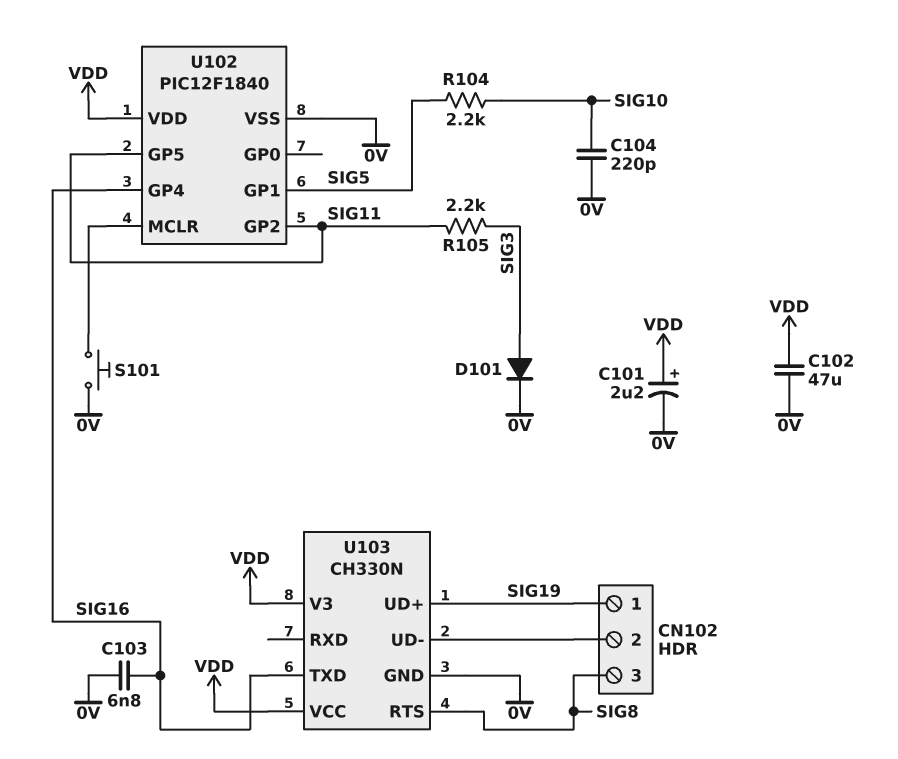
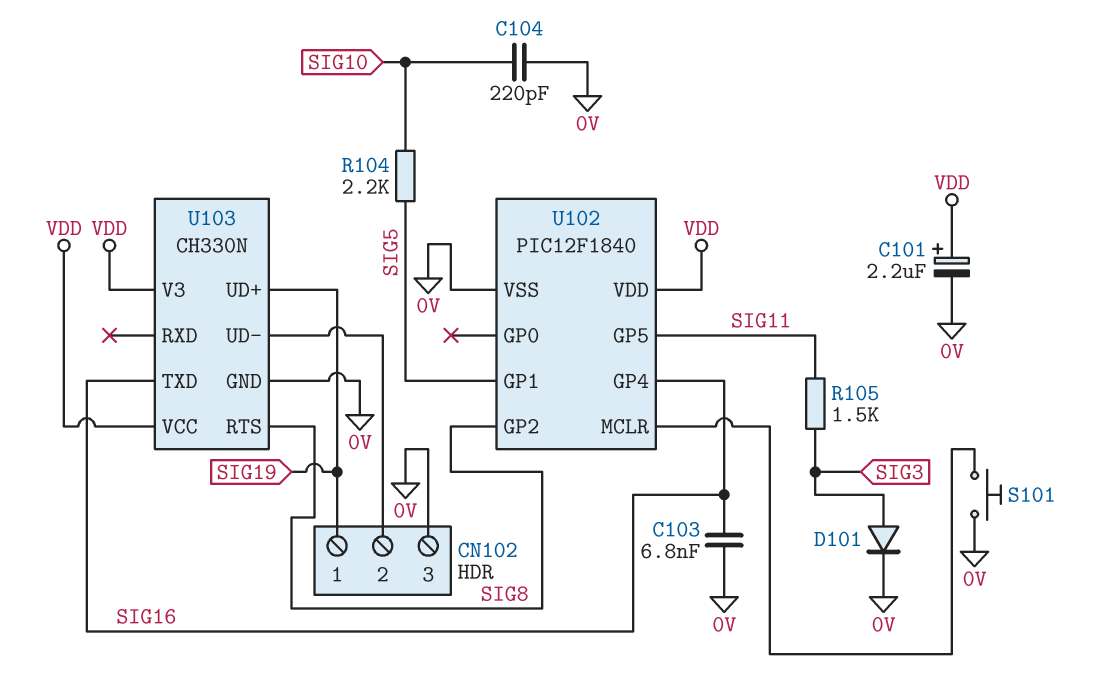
C102: 47uF (0V, VDD) -> none
CN102 pin 3: SIG8 -> 0V
R105: 2.2k (SIG3, SIG11) -> 1.5k (SIG3, SIG11)
U102 pin GP2: SIG11 -> SIG8

